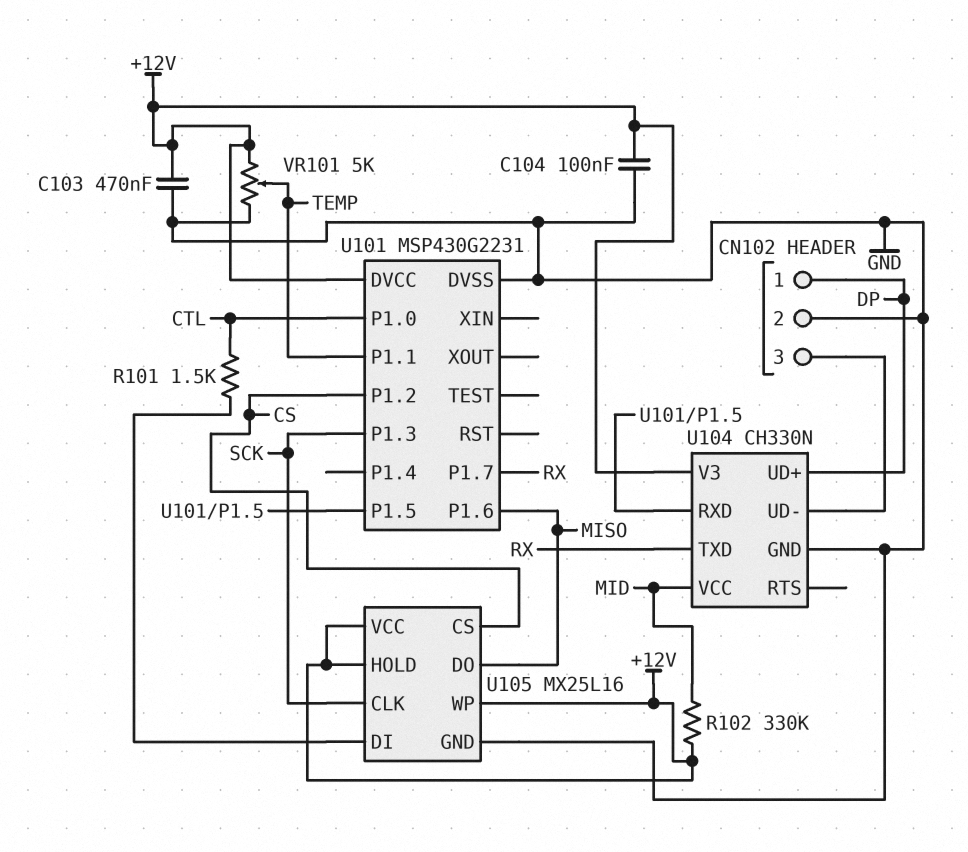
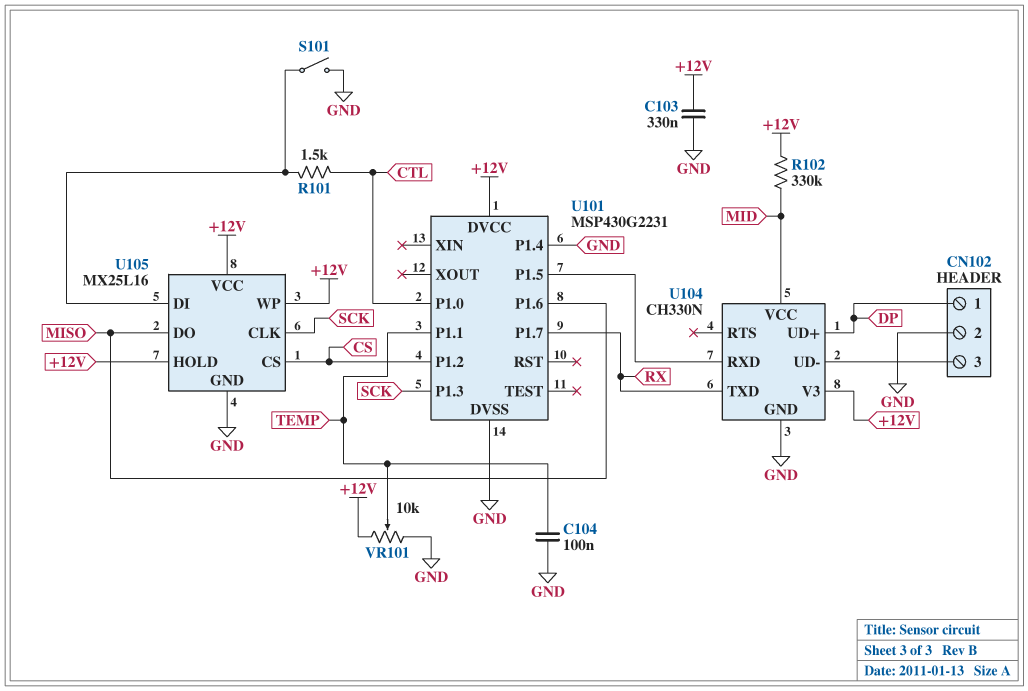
C103: 470nF (+12V, GND) -> 330nF (+12V, GND)
C104: 100nF (+12V, GND) -> 100nF (GND, TEMP)
S101: none -> switch (GND, U105/DI)
U101 pin P1.4: none -> GND
VR101: 5k (+12V, GND, wiper TEMP) -> 10k (+12V, GND, wiper TEMP)

